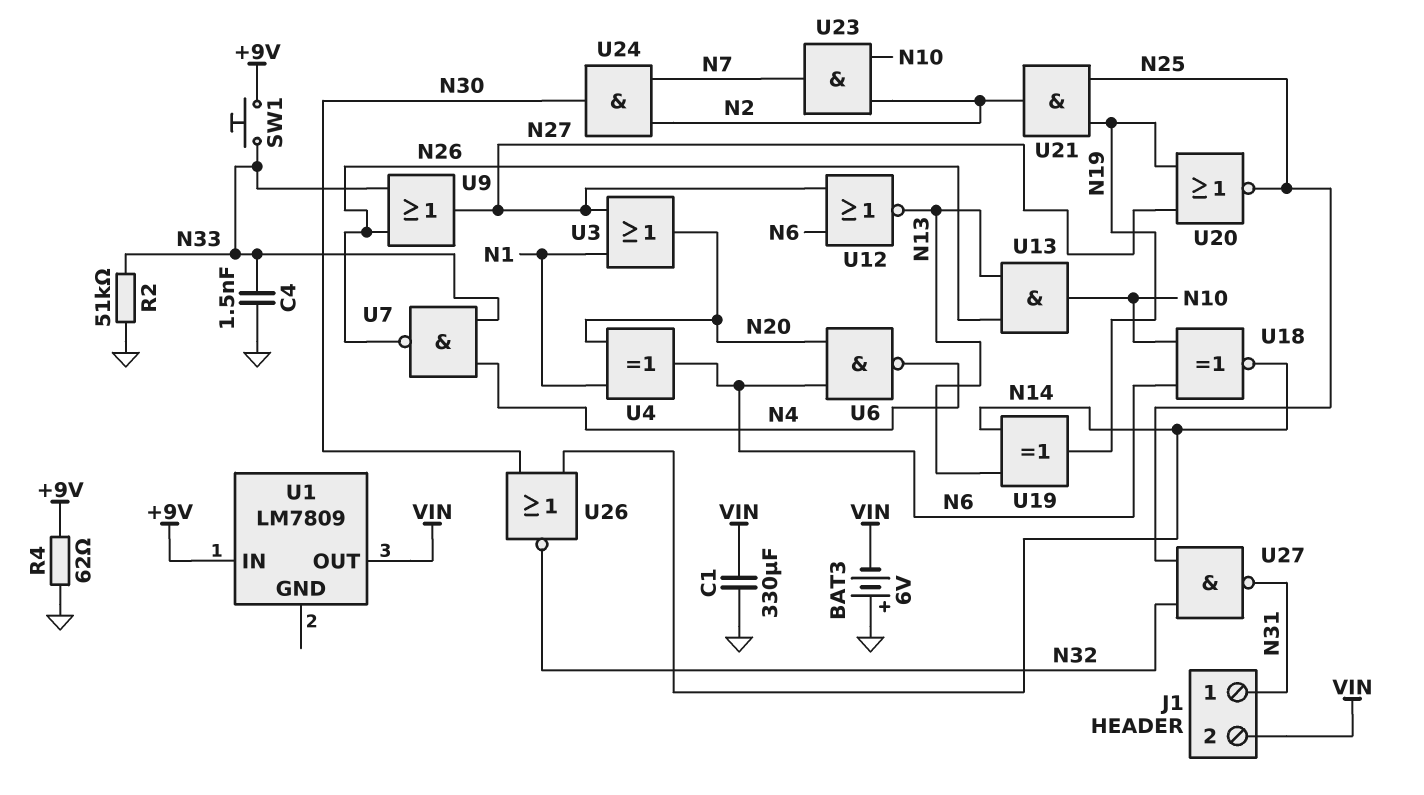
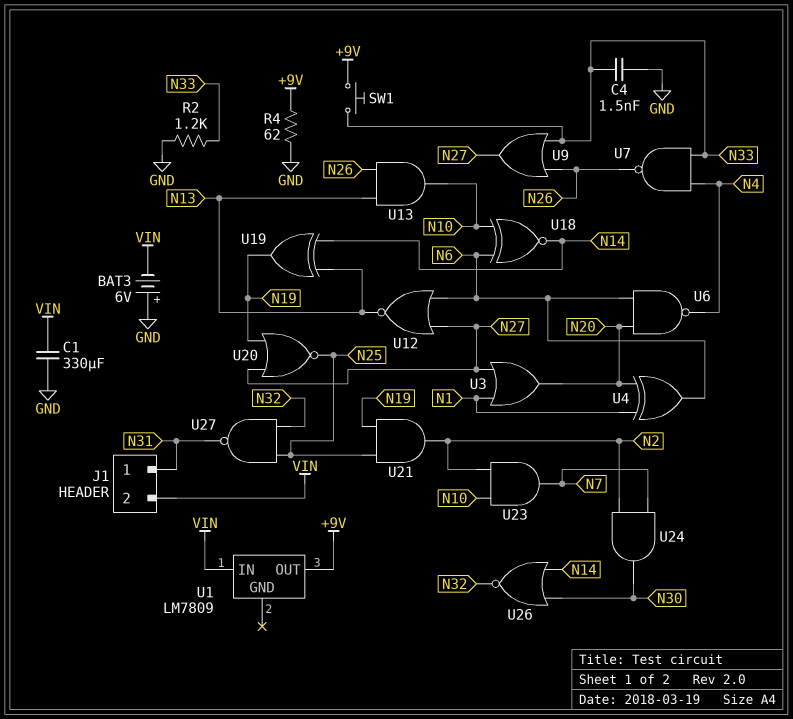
R2: 51k (GND, N33) -> 1.2k (GND, N33)
U1 pin IN: +9V -> VIN
U1 pin OUT: VIN -> +9V

